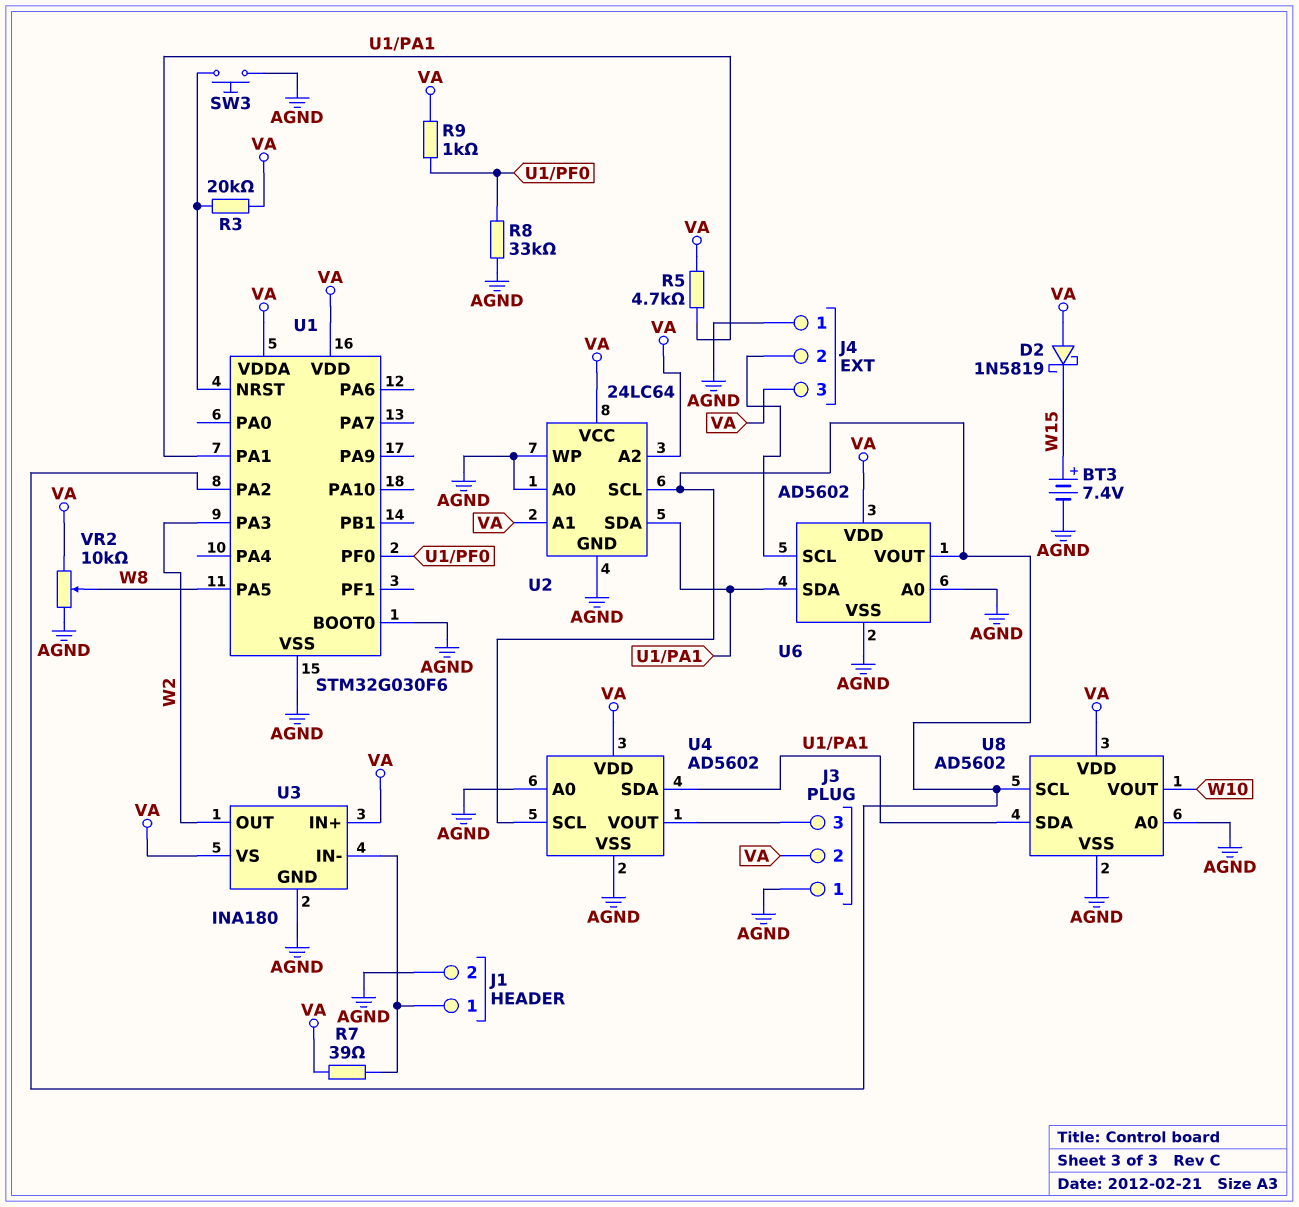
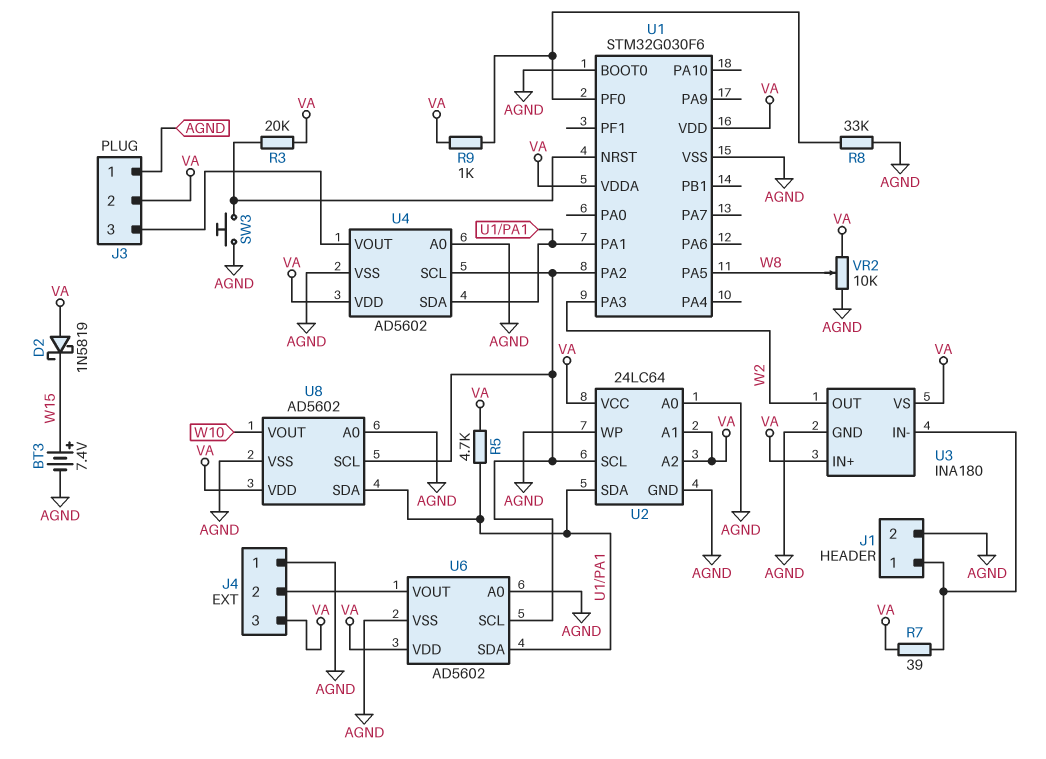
U6 pin SCL: J4/2 -> U1/PA2
U6 pin VOUT: U1/PA2 -> J4/2

